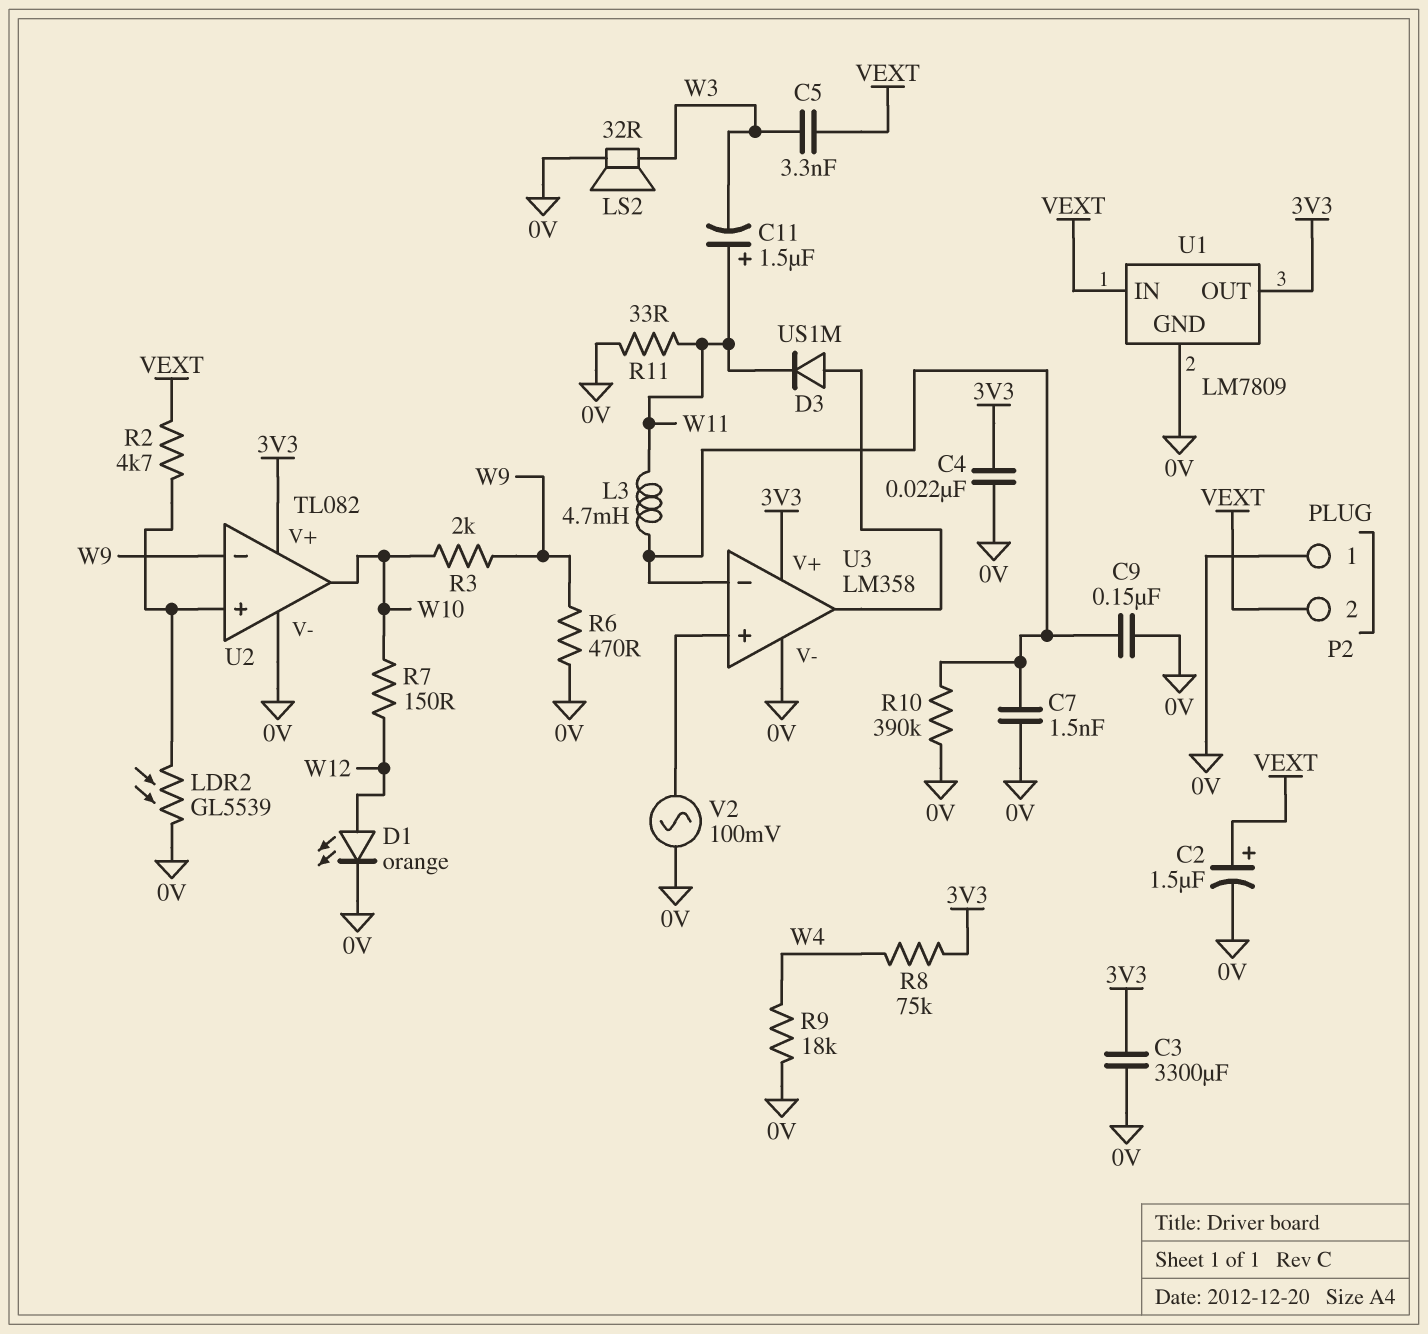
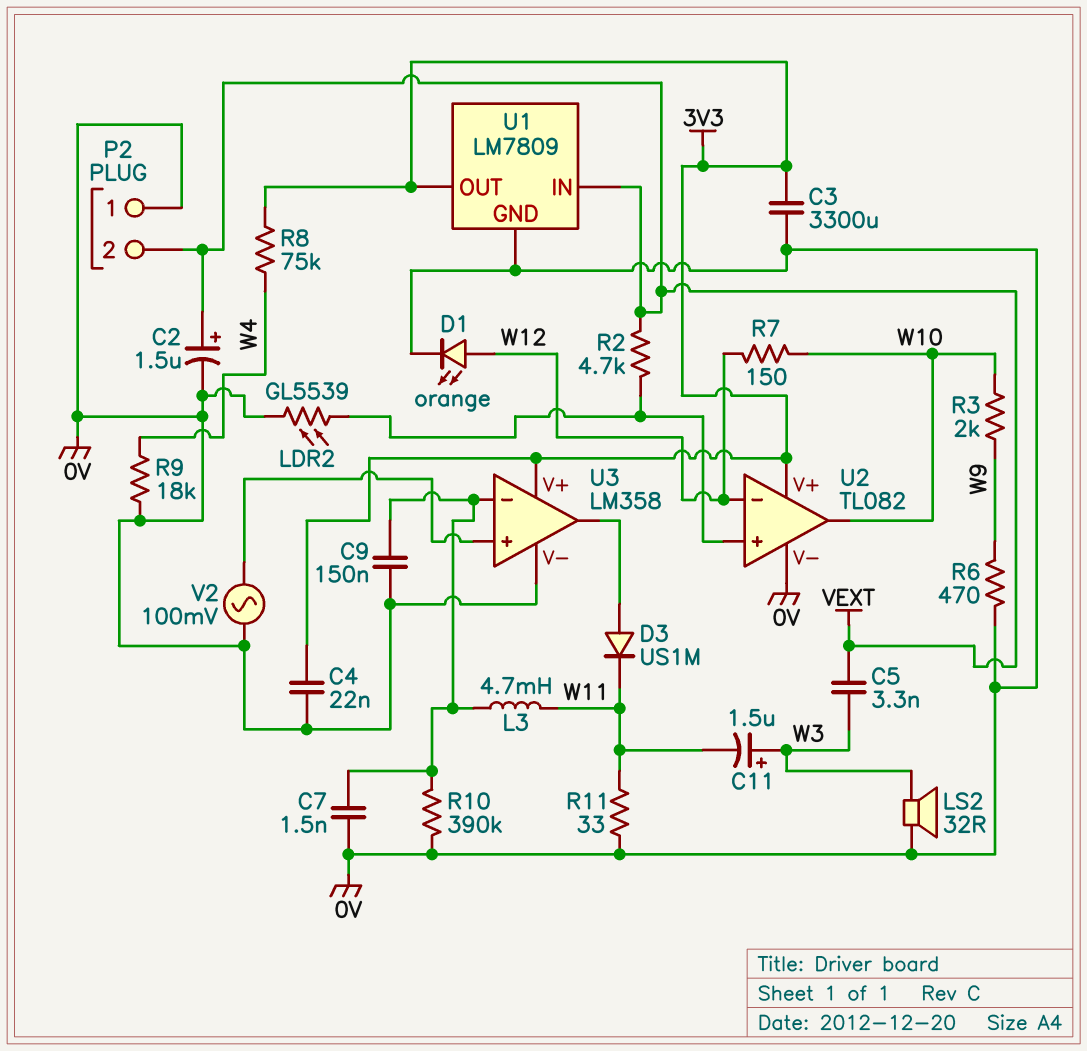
C11: 1.5uF (plus W11, minus W3) -> 1.5uF (plus W3, minus W11)
U2 pin in-: W9 -> W12

